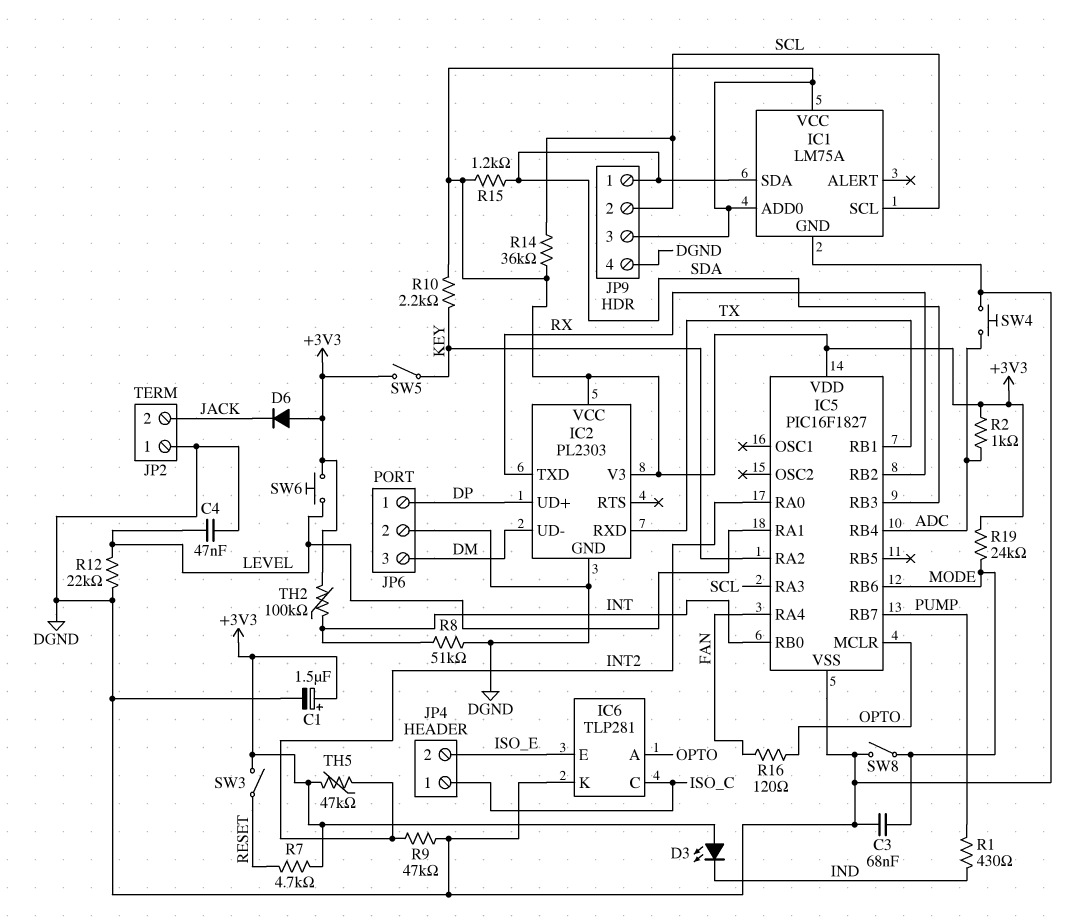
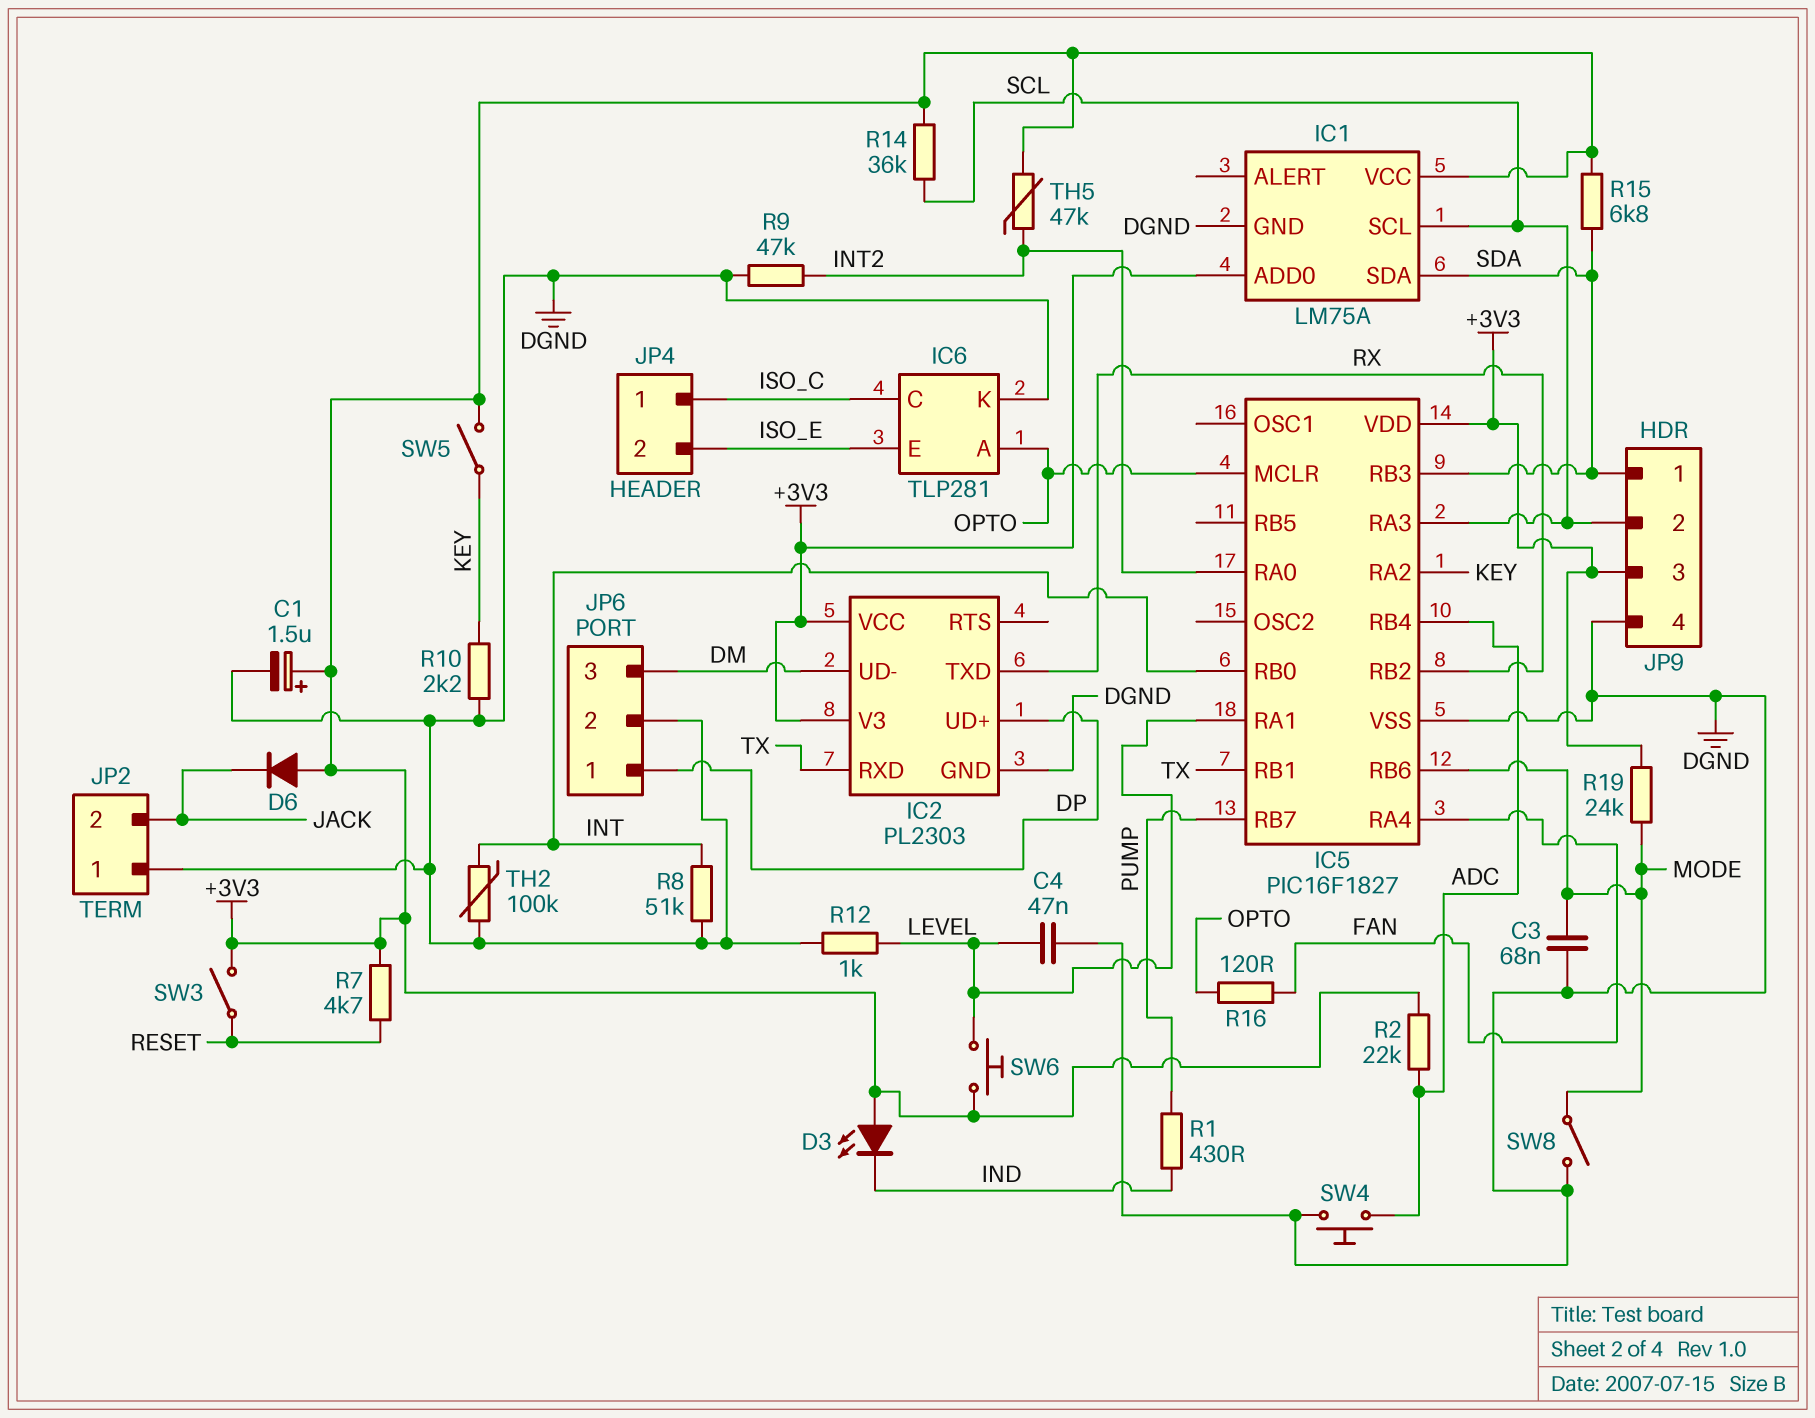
R2: 1k (+3V3, ADC) -> 22k (+3V3, ADC)
R10: 2.2k (+3V3, KEY) -> 2.2k (DGND, KEY)
R12: 22k (DGND, LEVEL) -> 1k (DGND, LEVEL)
R15: 1.2k (+3V3, SDA) -> 6.8k (+3V3, SDA)
TH2: 100k (+3V3, INT) -> 100k (DGND, INT)

